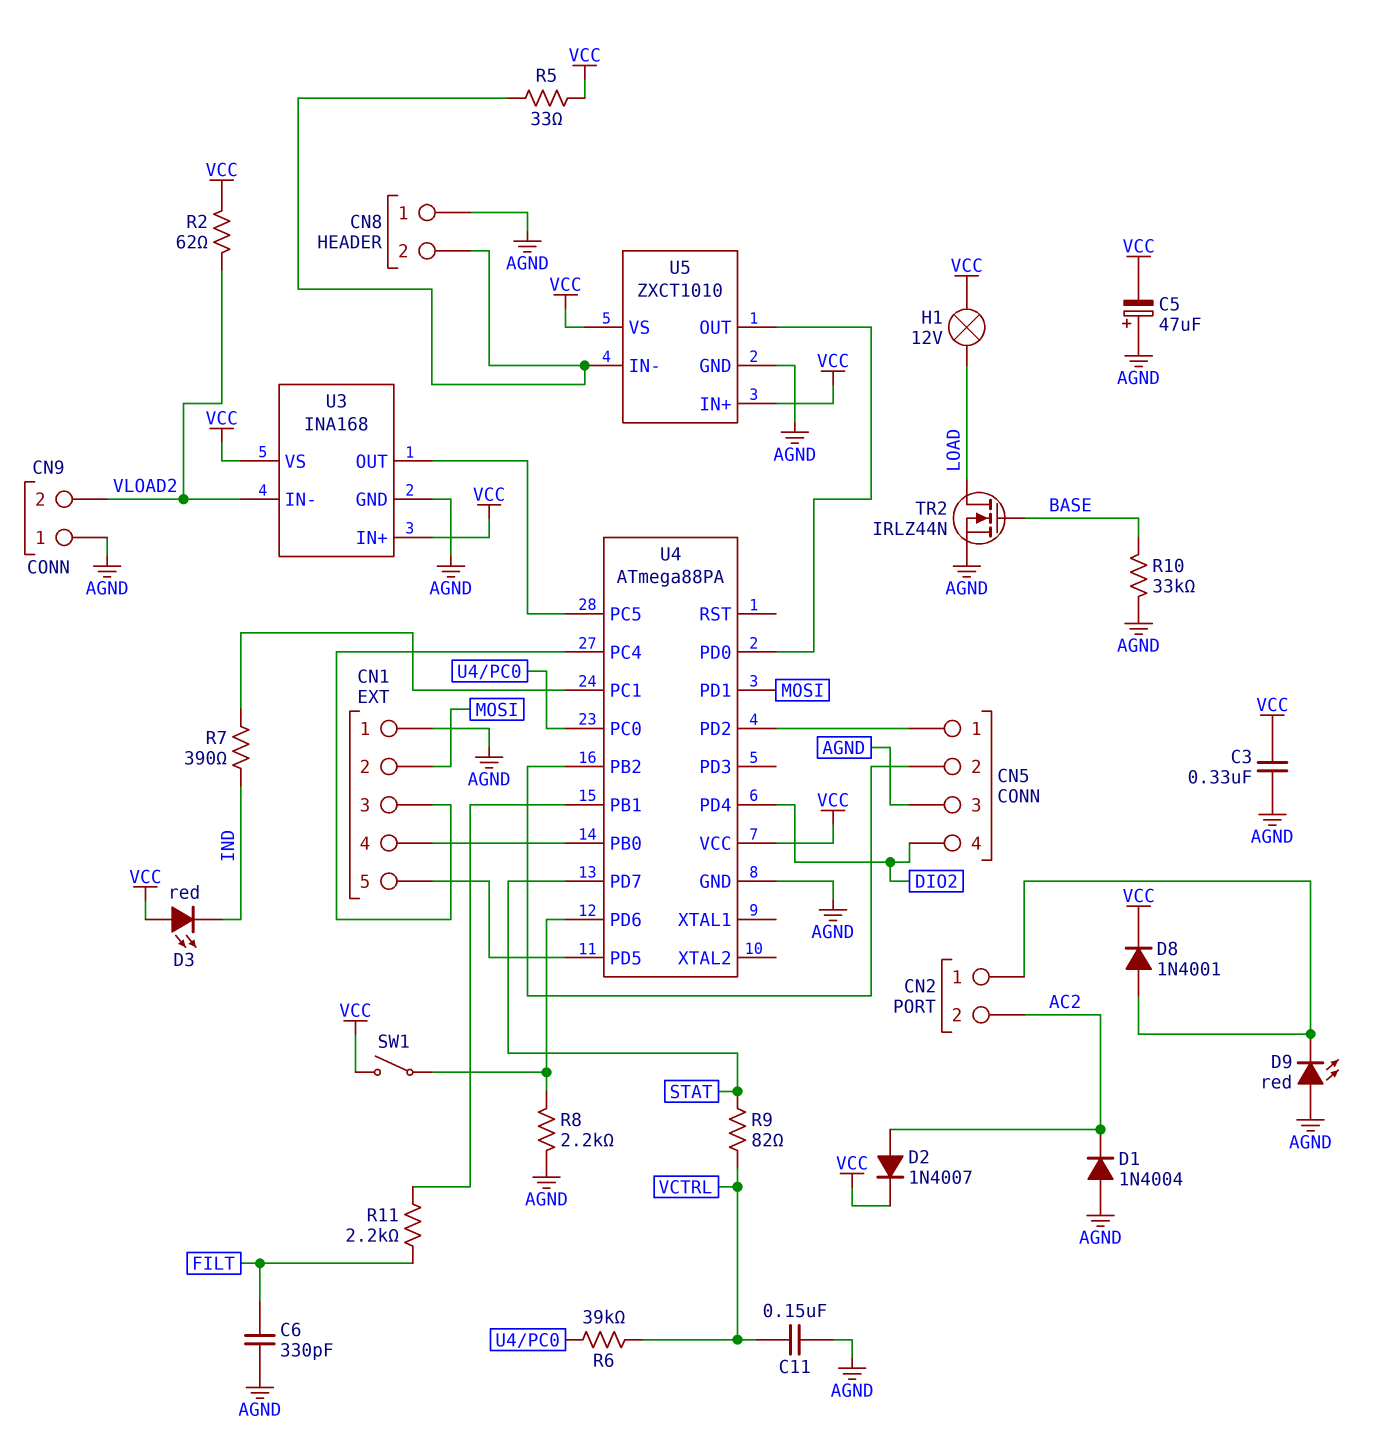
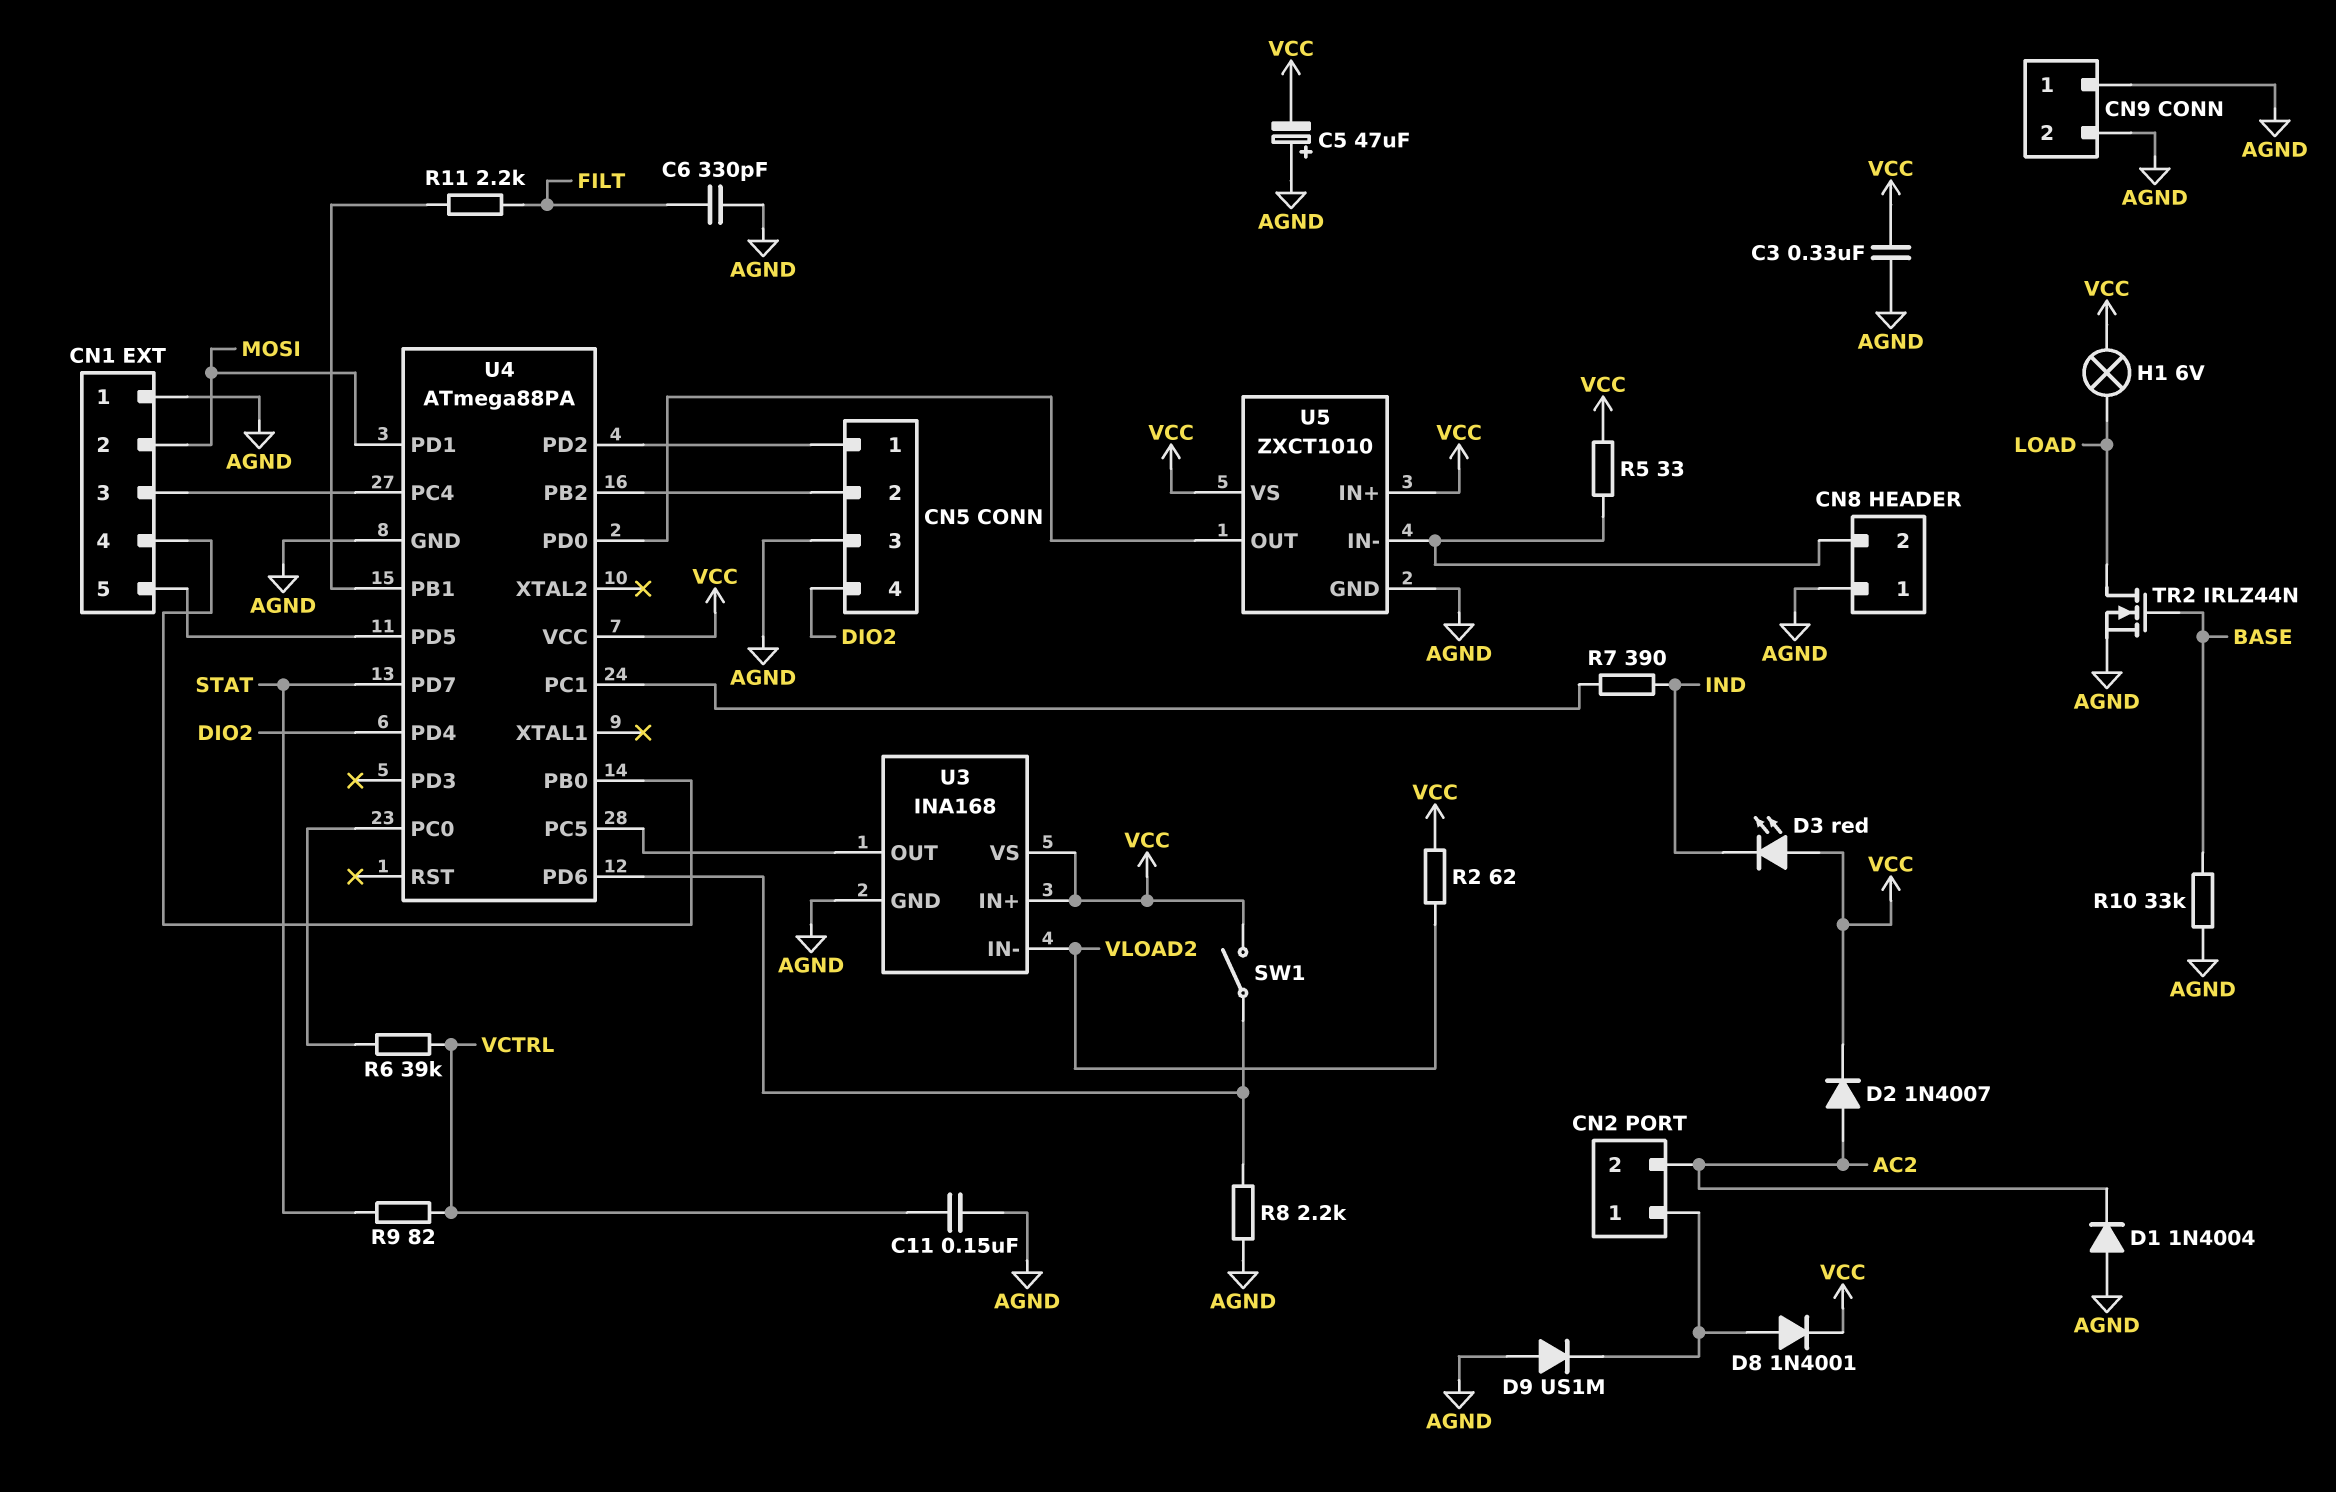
CN9 pin 2: VLOAD2 -> AGND
D9: LED red (A AGND, K CN2/1) -> diode US1M (A AGND, K CN2/1)
H1: lamp 12V (LOAD, VCC) -> lamp 6V (LOAD, VCC)

